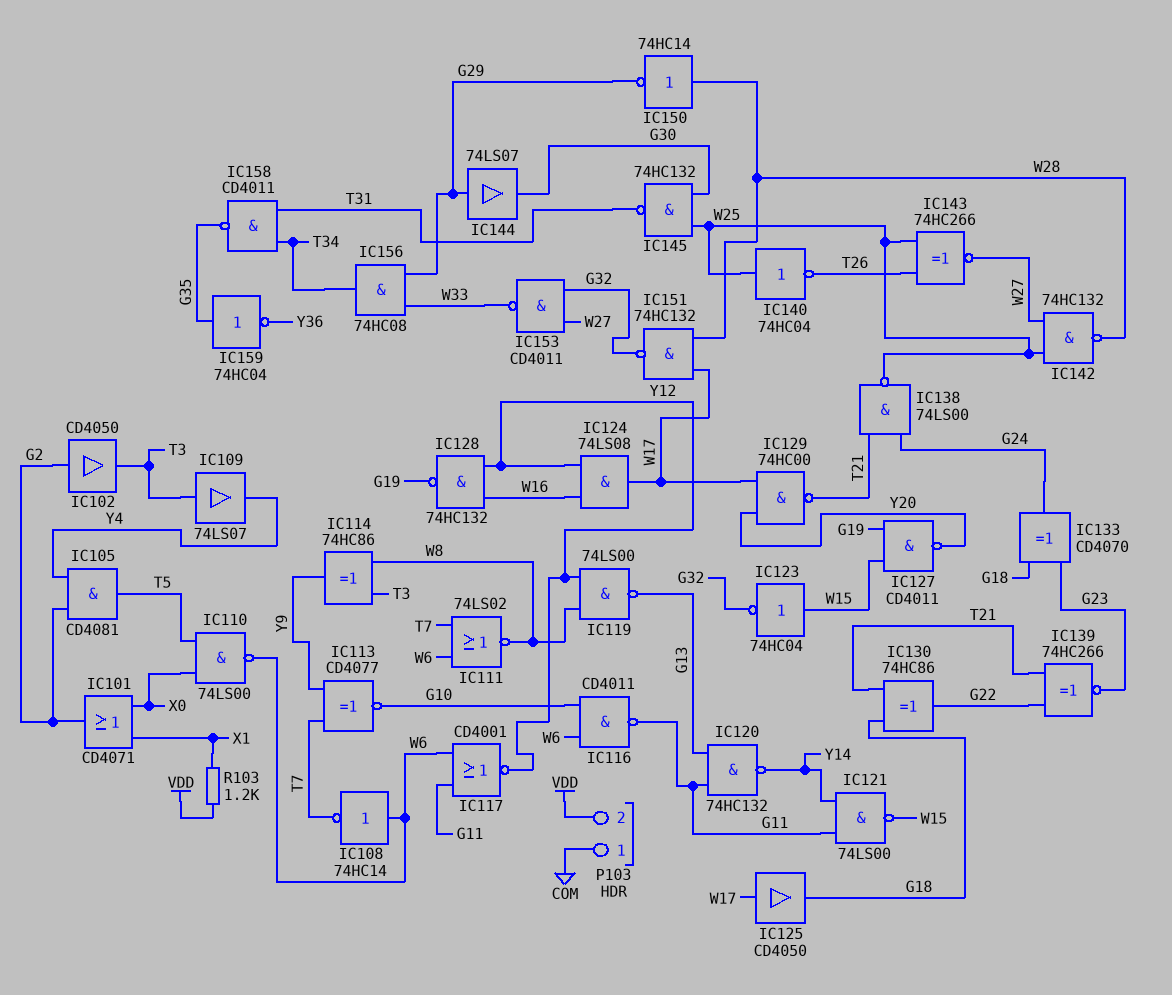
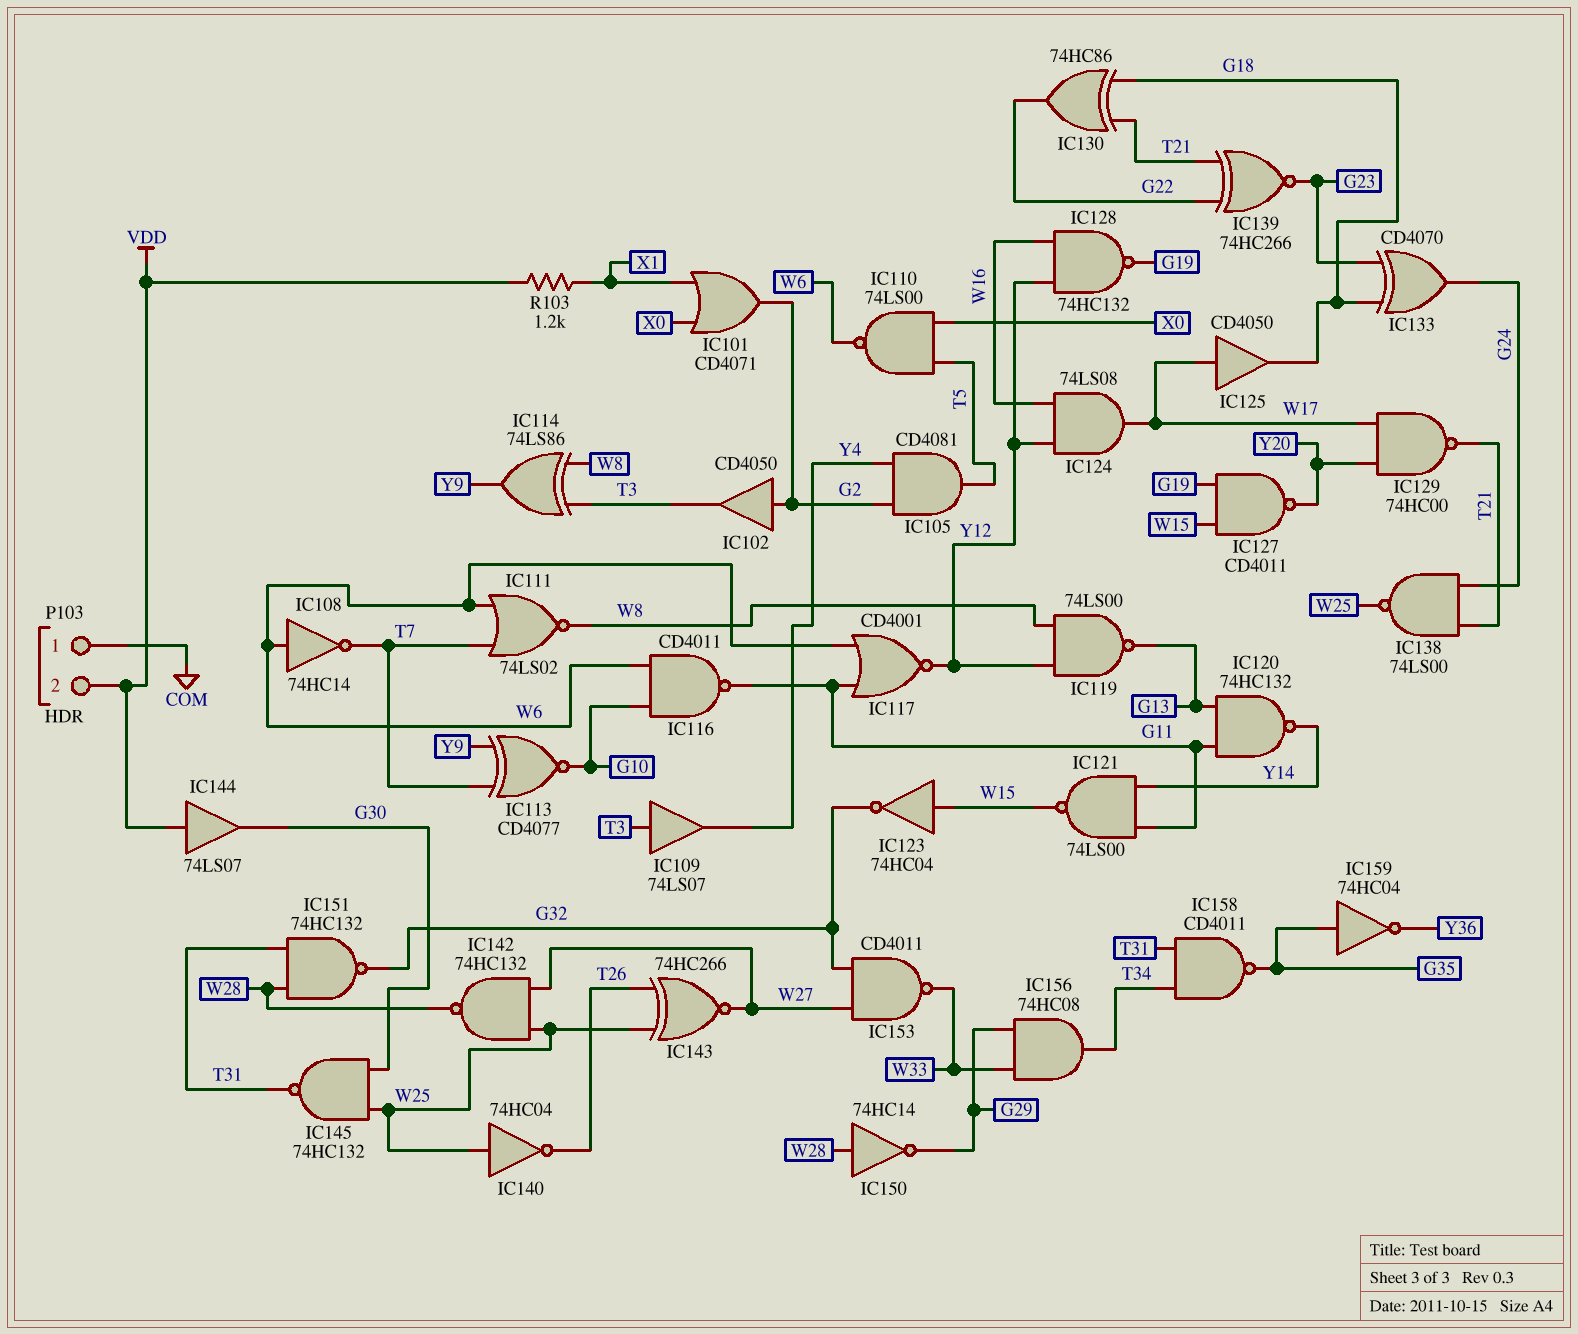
IC114: XOR 74HC86 (in T3, in W8, out Y9) -> XOR 74LS86 (in T3, in W8, out Y9)
IC144: buffer 74LS07 (in G29, out G30) -> buffer 74LS07 (in VDD, out G30)
IC151: NAND 74HC132 (in W17, in W28, out G32) -> NAND 74HC132 (in T31, in W28, out G32)

